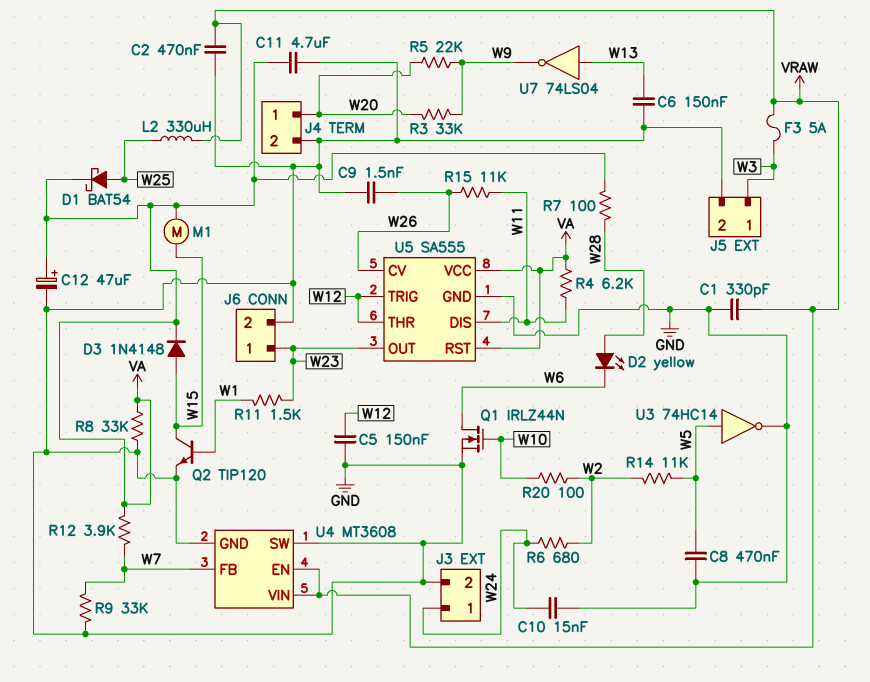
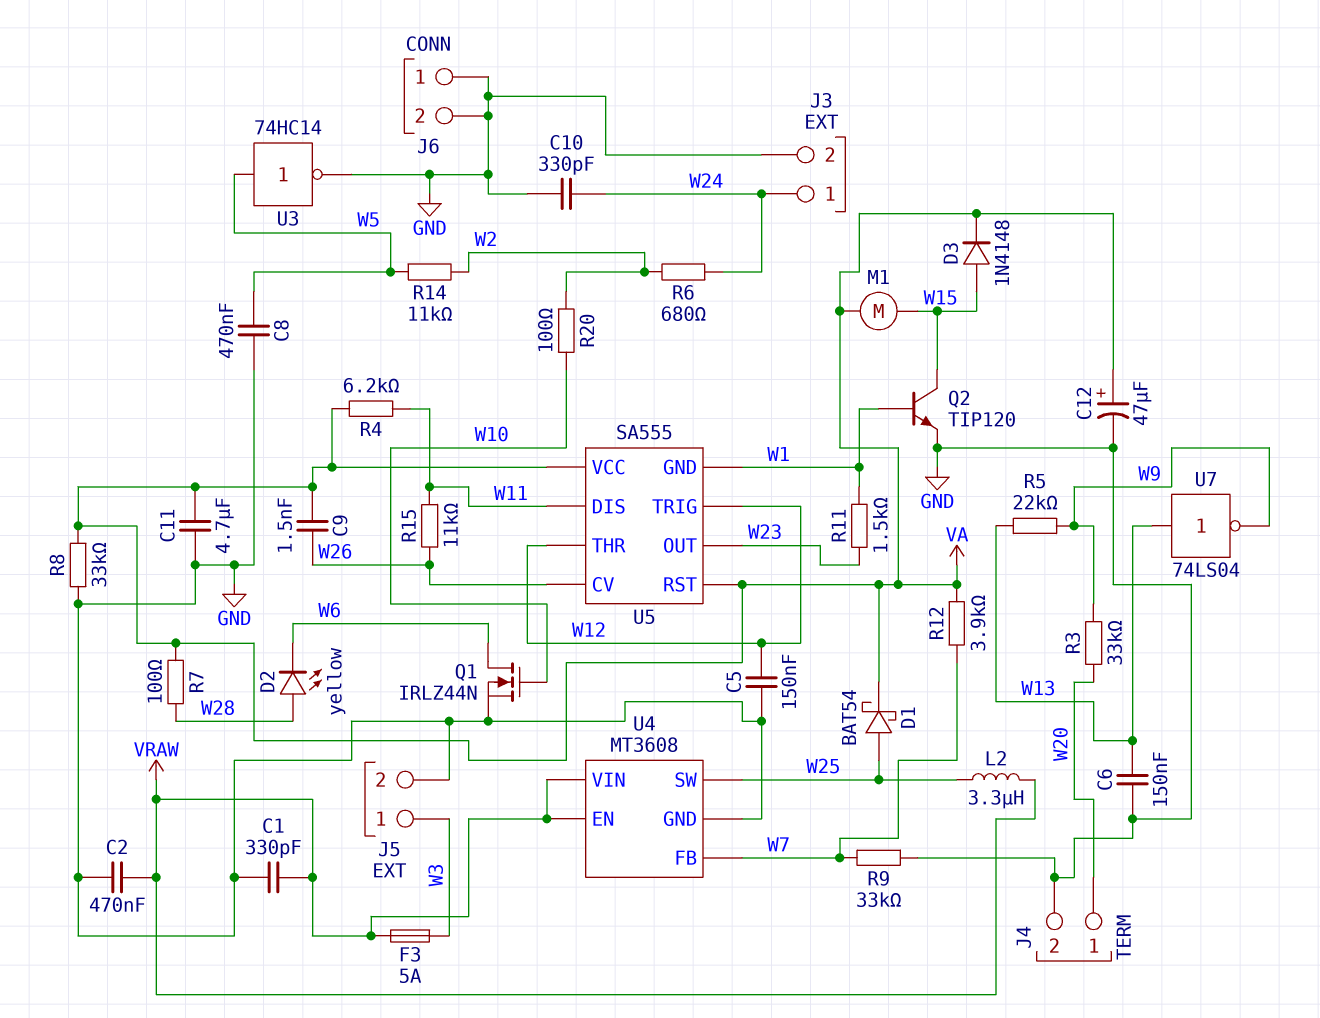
C9: 1.5nF (GND, W26) -> 1.5nF (VA, W26)
C10: 15nF (GND, W24) -> 330pF (GND, W24)
J6 pin 1: W23 -> GND
L2: 330uH (VRAW, W25) -> 3.3uH (VRAW, W25)
R5: 22k (W9, W20) -> 22k (W9, W13)
U4 pin SW: GND -> W25
U5 pin GND: GND -> W1

